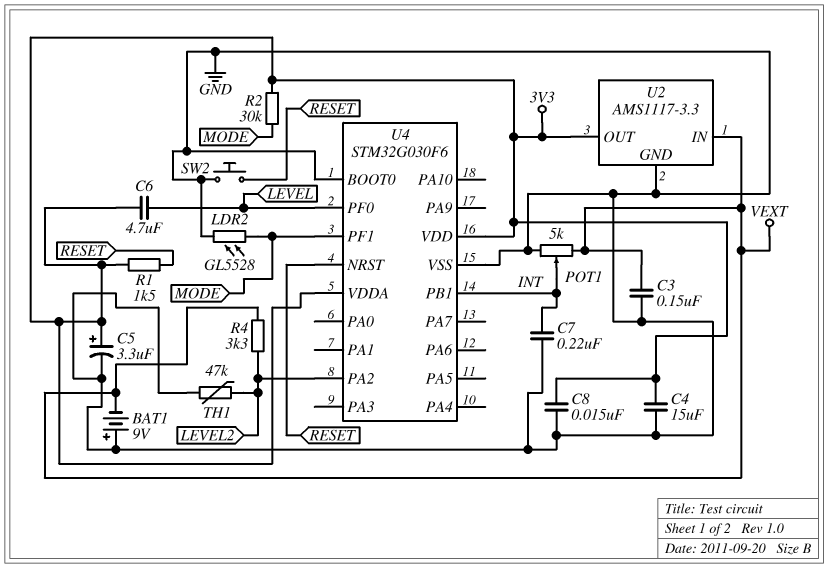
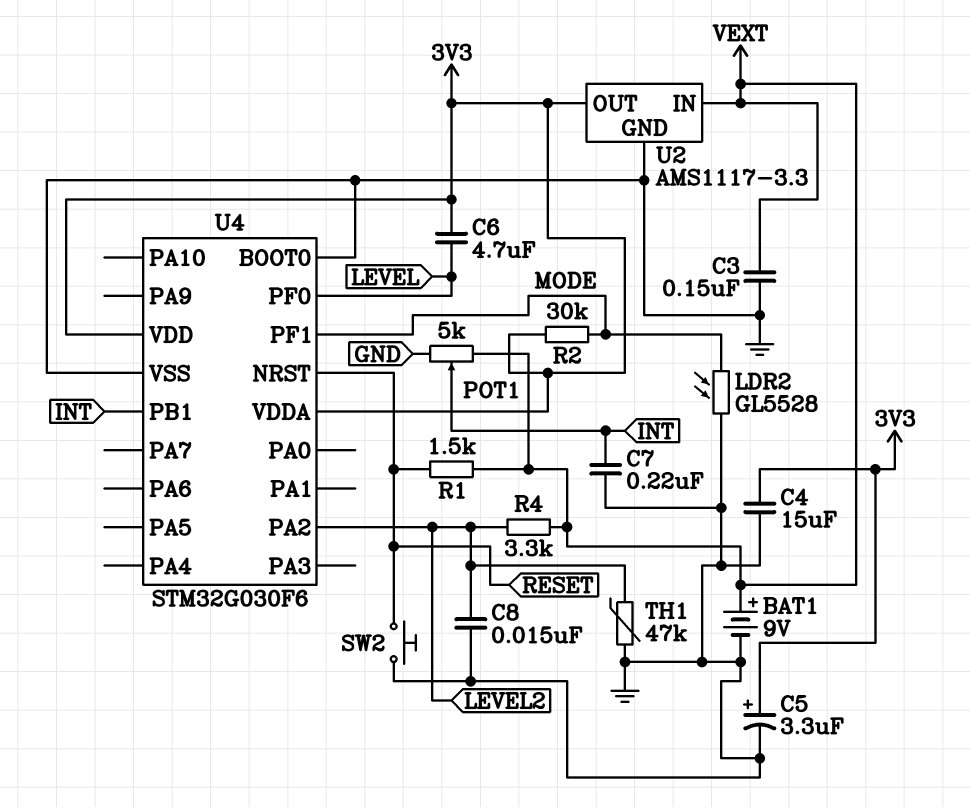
BAT1: 9V (plus GND, minus VEXT) -> 9V (plus VEXT, minus GND)
C8: 15nF (3V3, GND) -> 15nF (GND, LEVEL2)
R1: 1.5k (3V3, RESET) -> 1.5k (RESET, VEXT)

